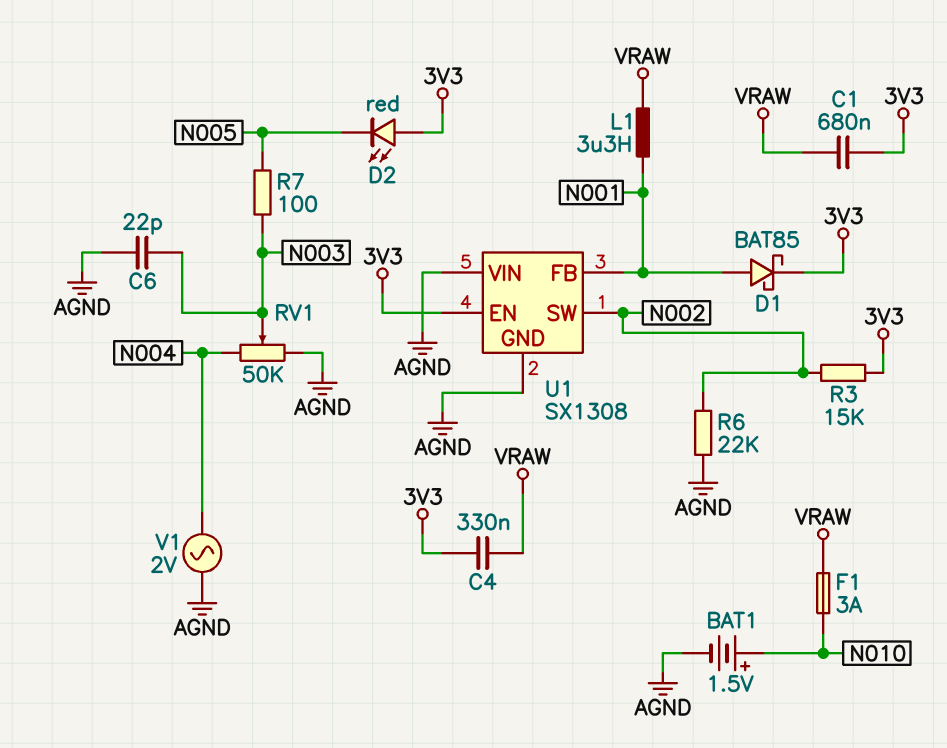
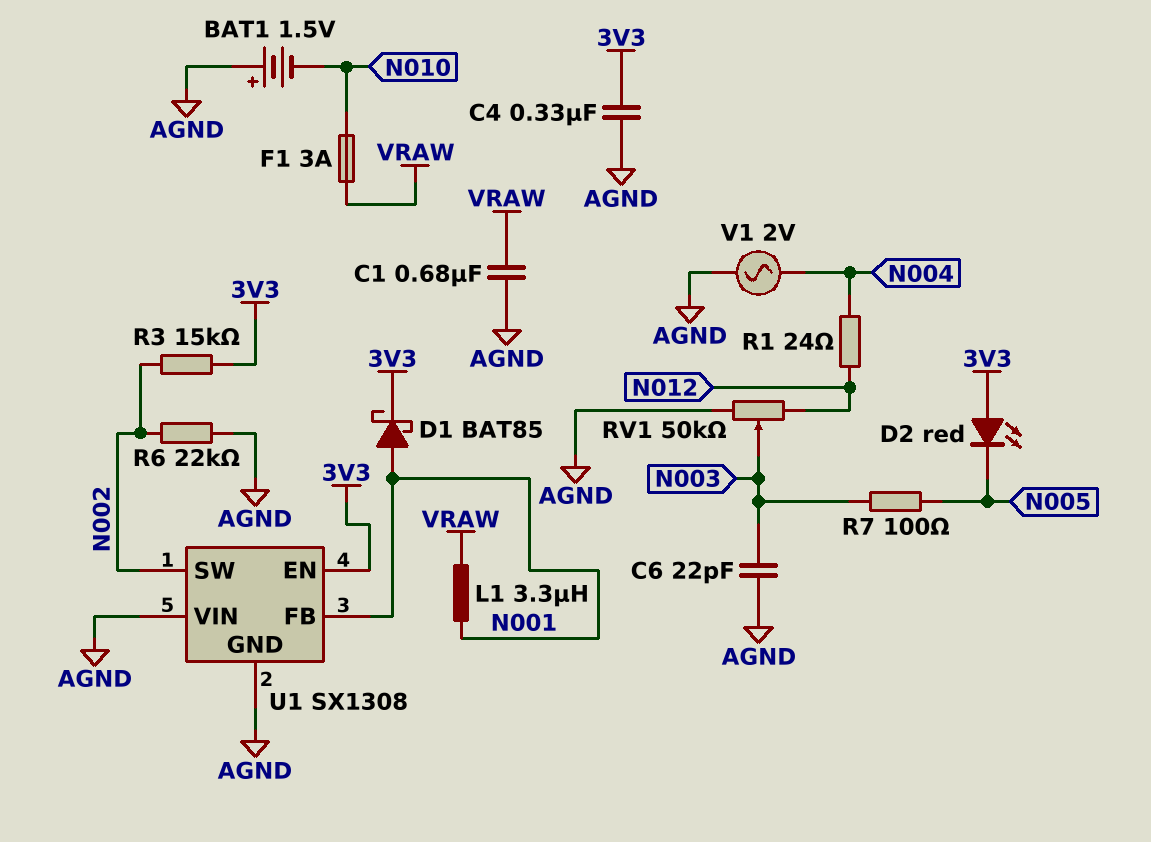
BAT1: 1.5V (plus N010, minus AGND) -> 1.5V (plus AGND, minus N010)
C1: 680nF (3V3, VRAW) -> 680nF (AGND, VRAW)
C4: 330nF (3V3, VRAW) -> 330nF (3V3, AGND)
R1: none -> 24 (N004, N012)
RV1: 50k (AGND, N004, wiper N003) -> 50k (AGND, N012, wiper N003)

